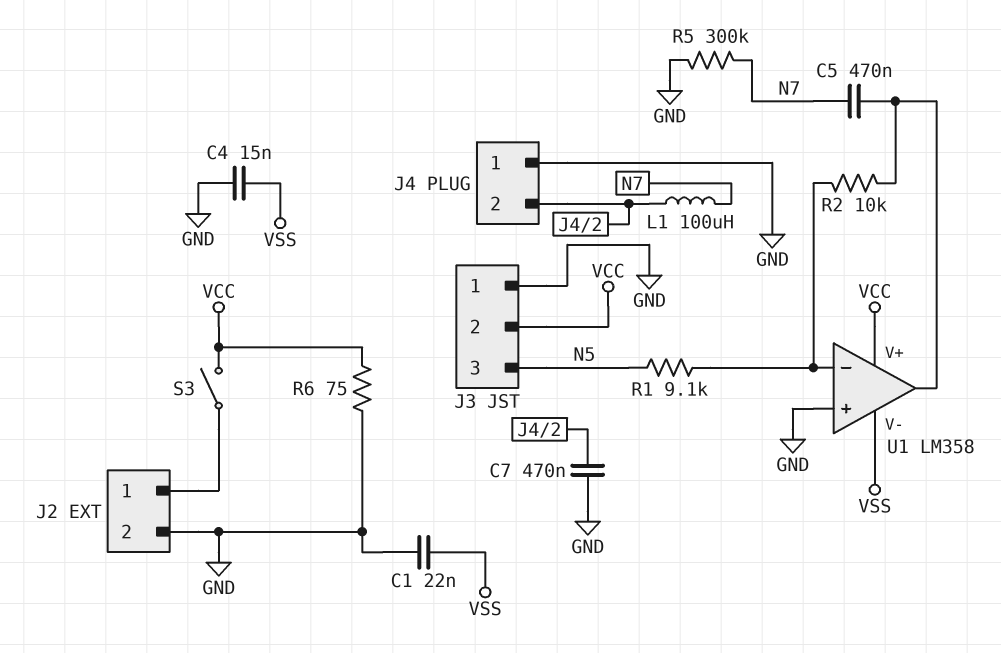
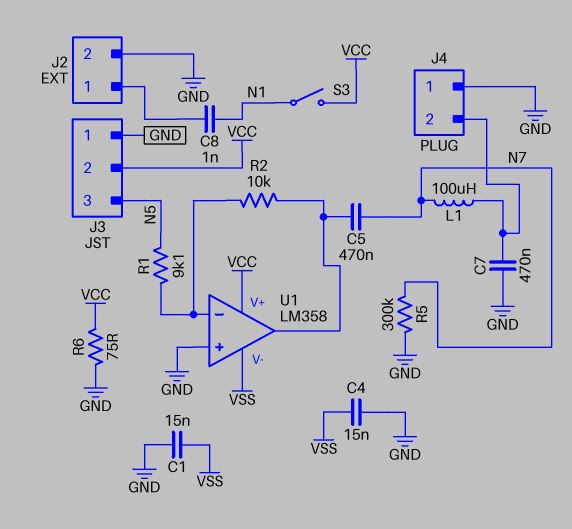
C1: 22nF (GND, VSS) -> 15nF (GND, VSS)
C8: none -> 1nF (J2/1, N1)
S3: switch (J2/1, VCC) -> switch (N1, VCC)

